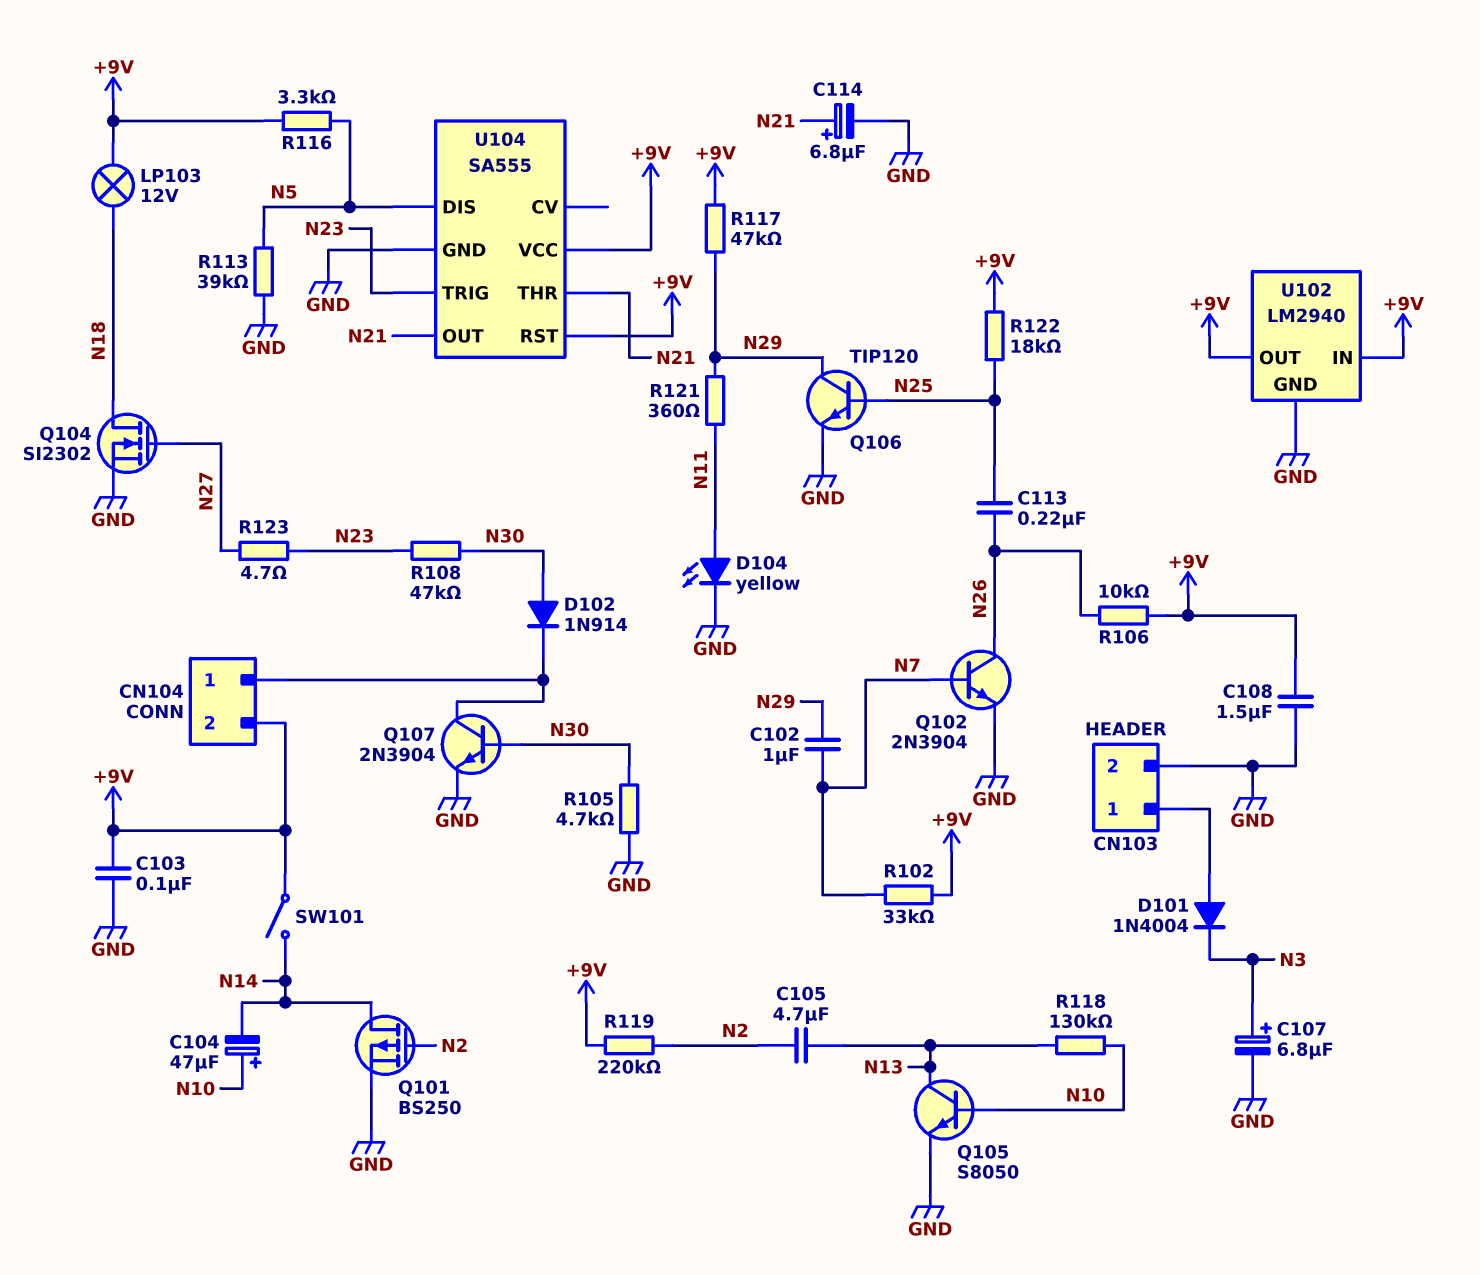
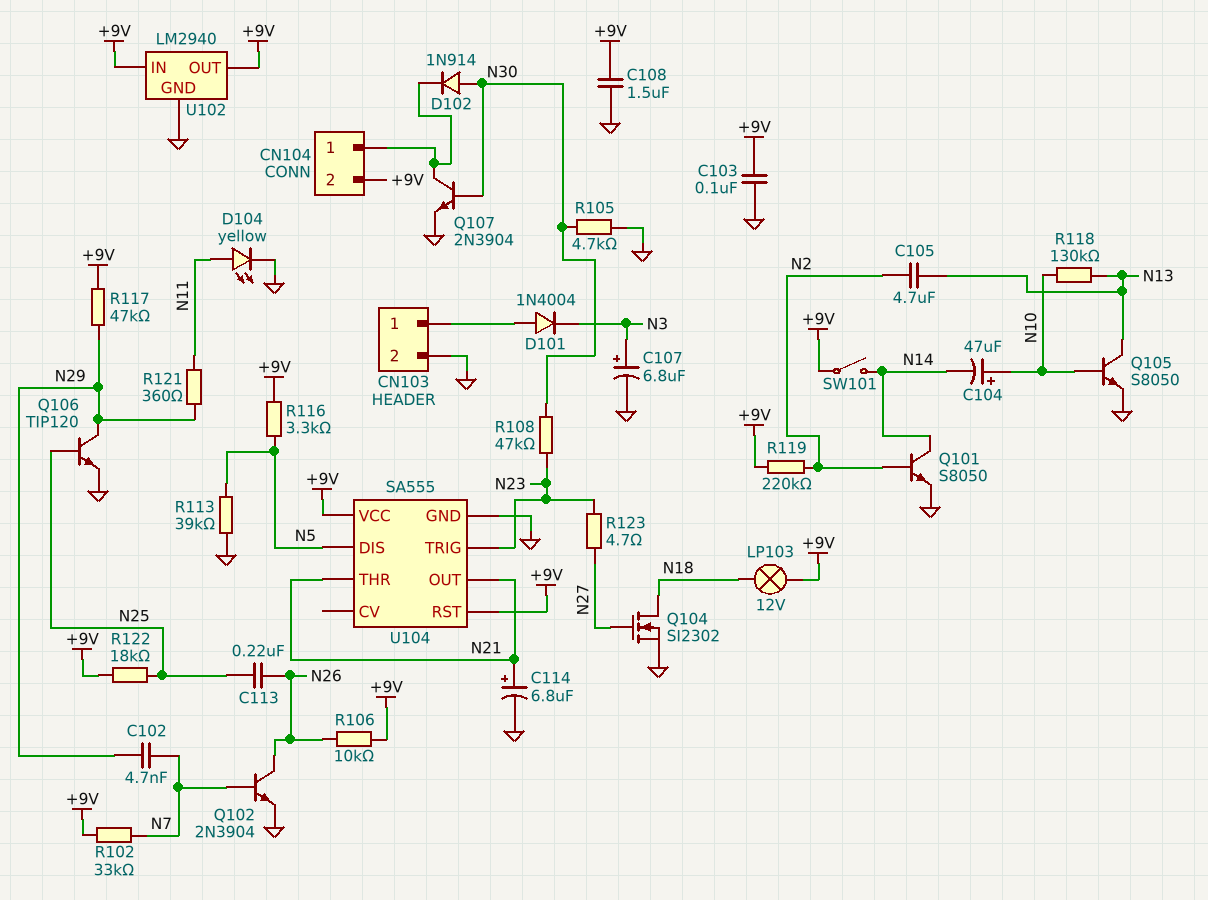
C102: 1uF (N7, N29) -> 4.7nF (N7, N29)
Q101: PMOS BS250 (G N2, D N14, S GND) -> NPN S8050 (B N2, C N14, E GND)

